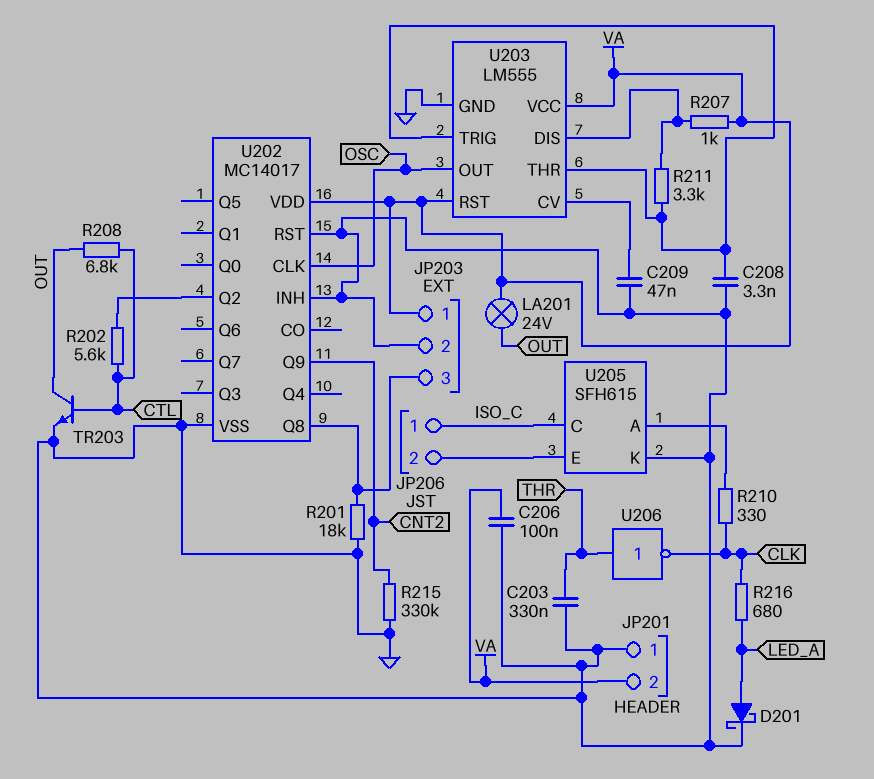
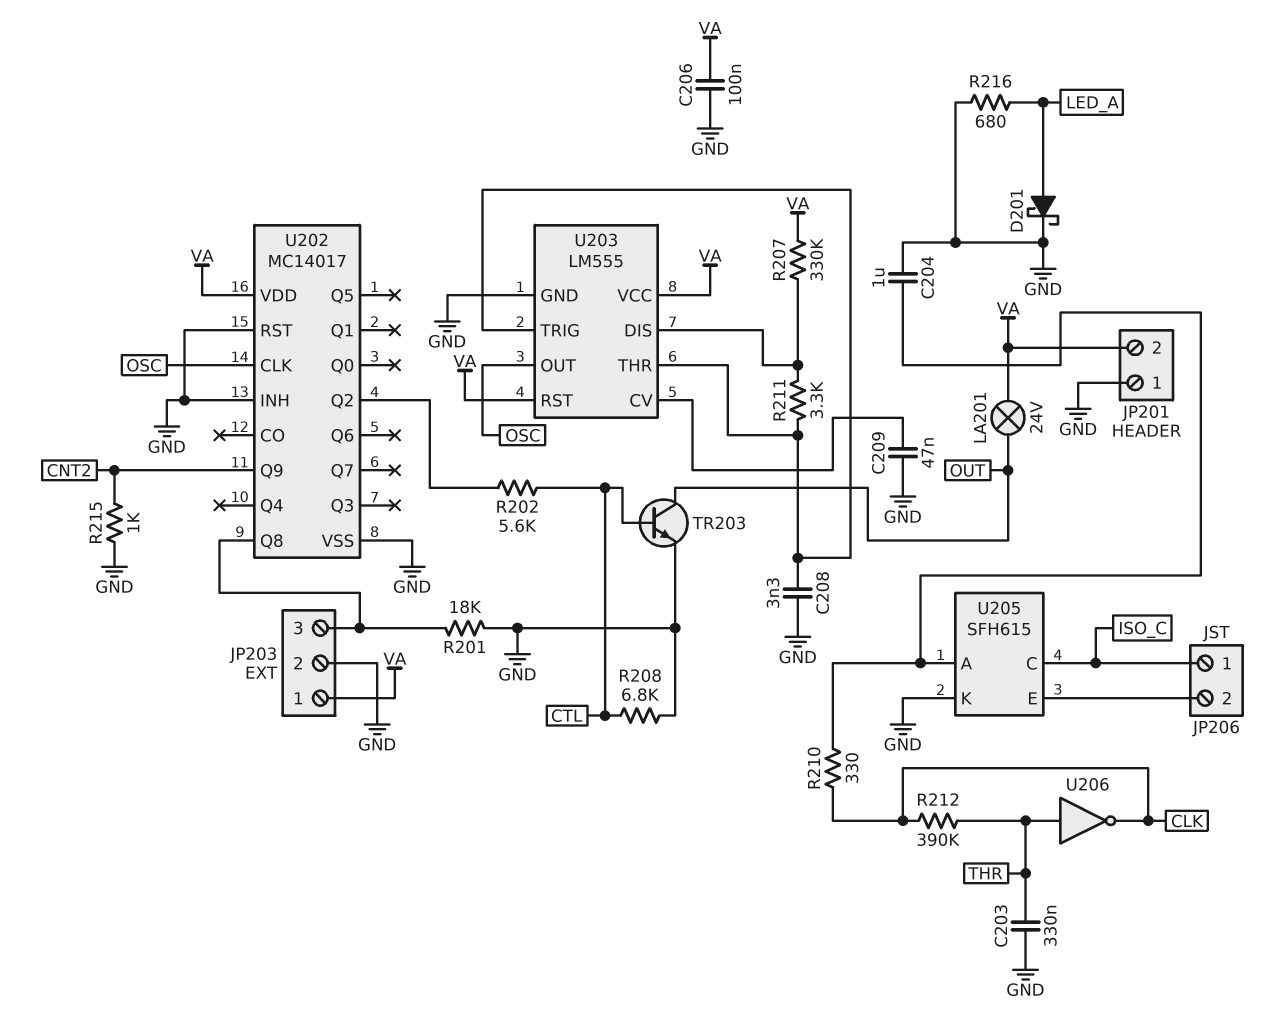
C204: none -> 1uF (GND, U205/A)
R207: 1k (U203/DIS, VA) -> 330k (U203/DIS, VA)
R208: 6.8k (CTL, OUT) -> 6.8k (CTL, GND)
R212: none -> 390k (CLK, THR)
R215: 330k (CNT2, GND) -> 1k (CNT2, GND)
R216: 680 (CLK, LED_A) -> 680 (GND, LED_A)

